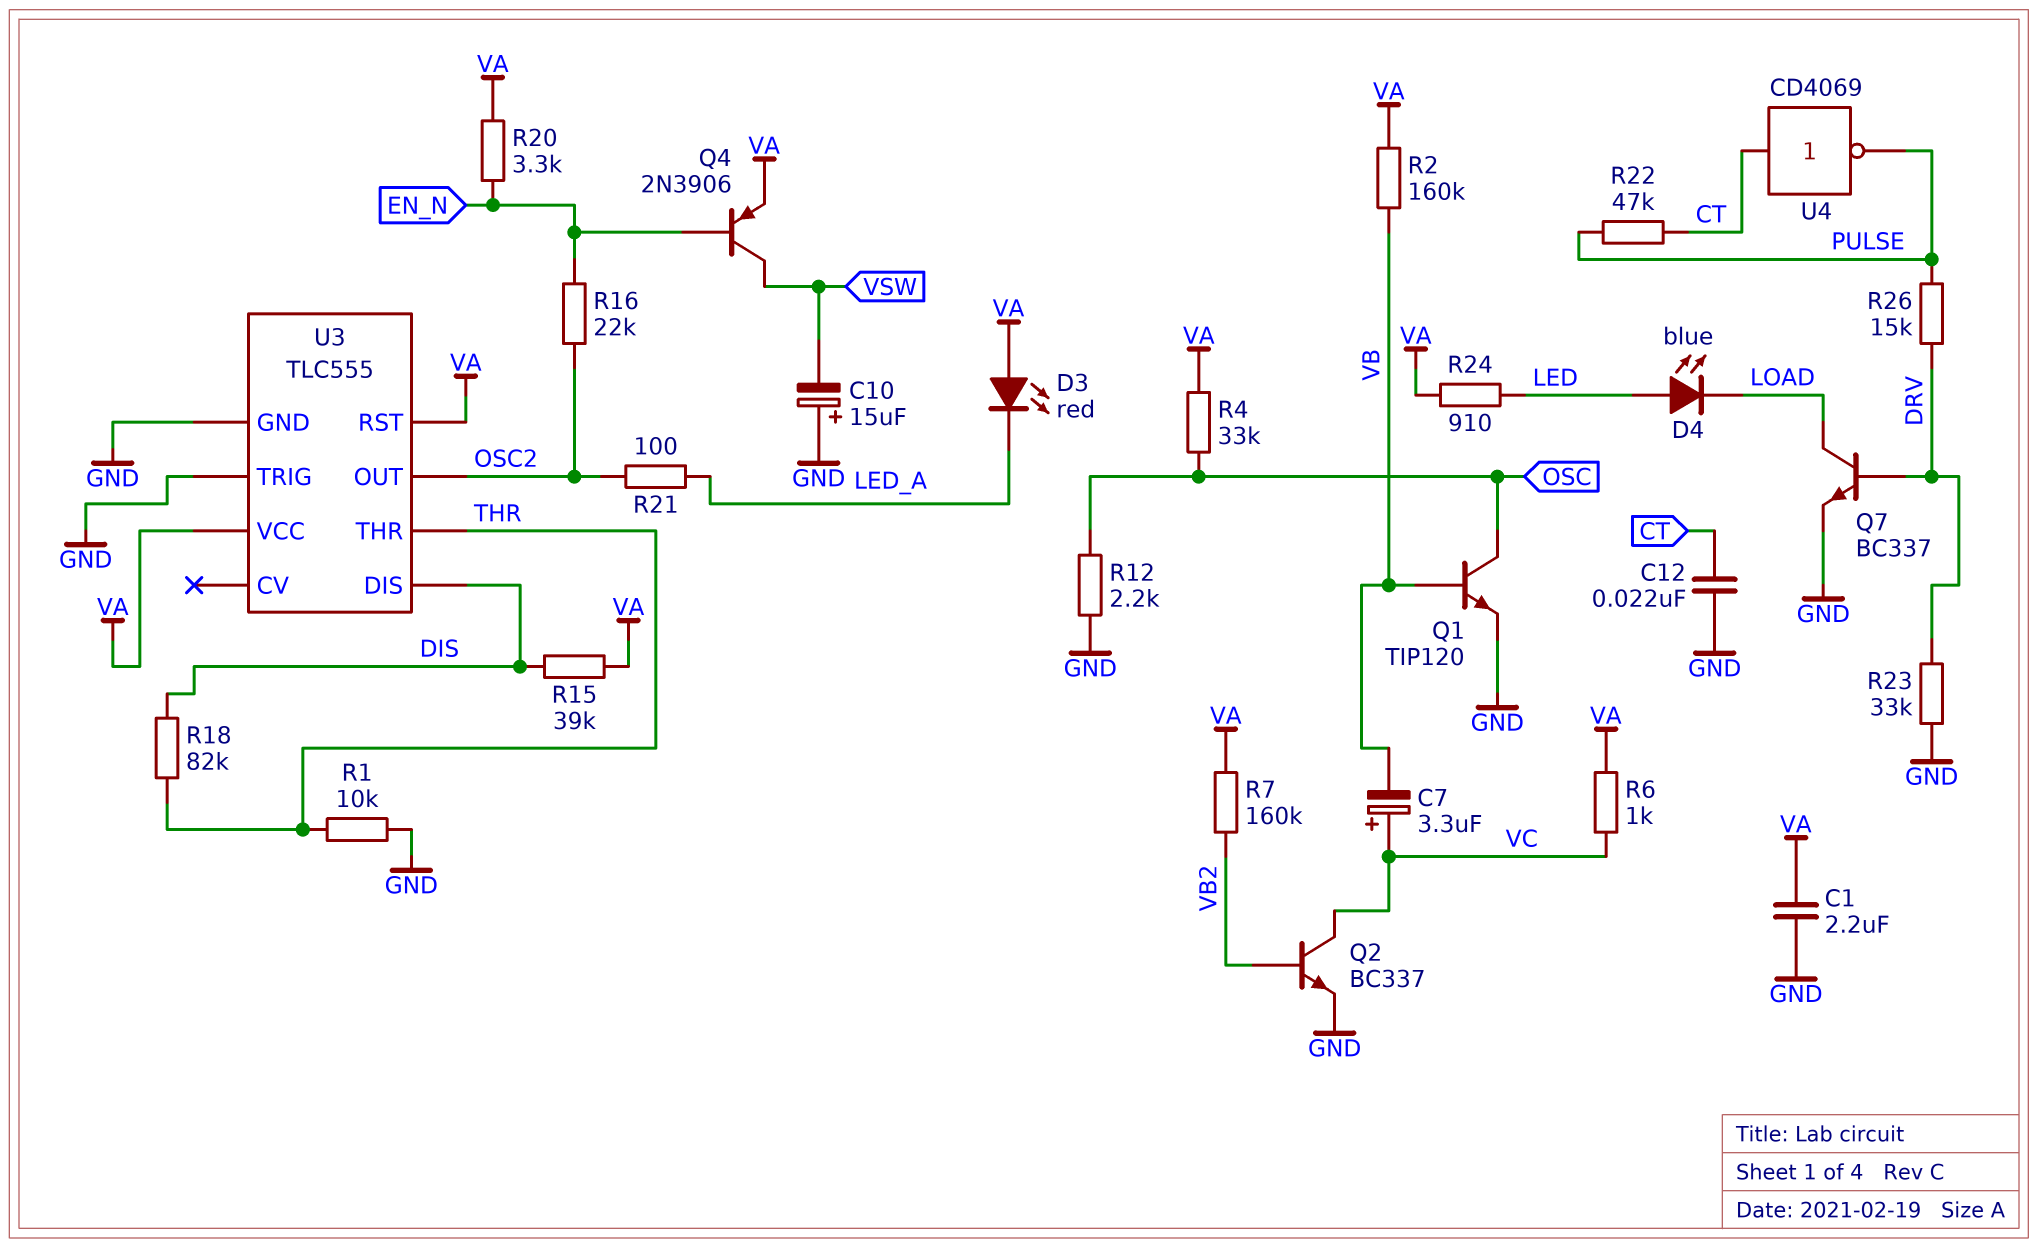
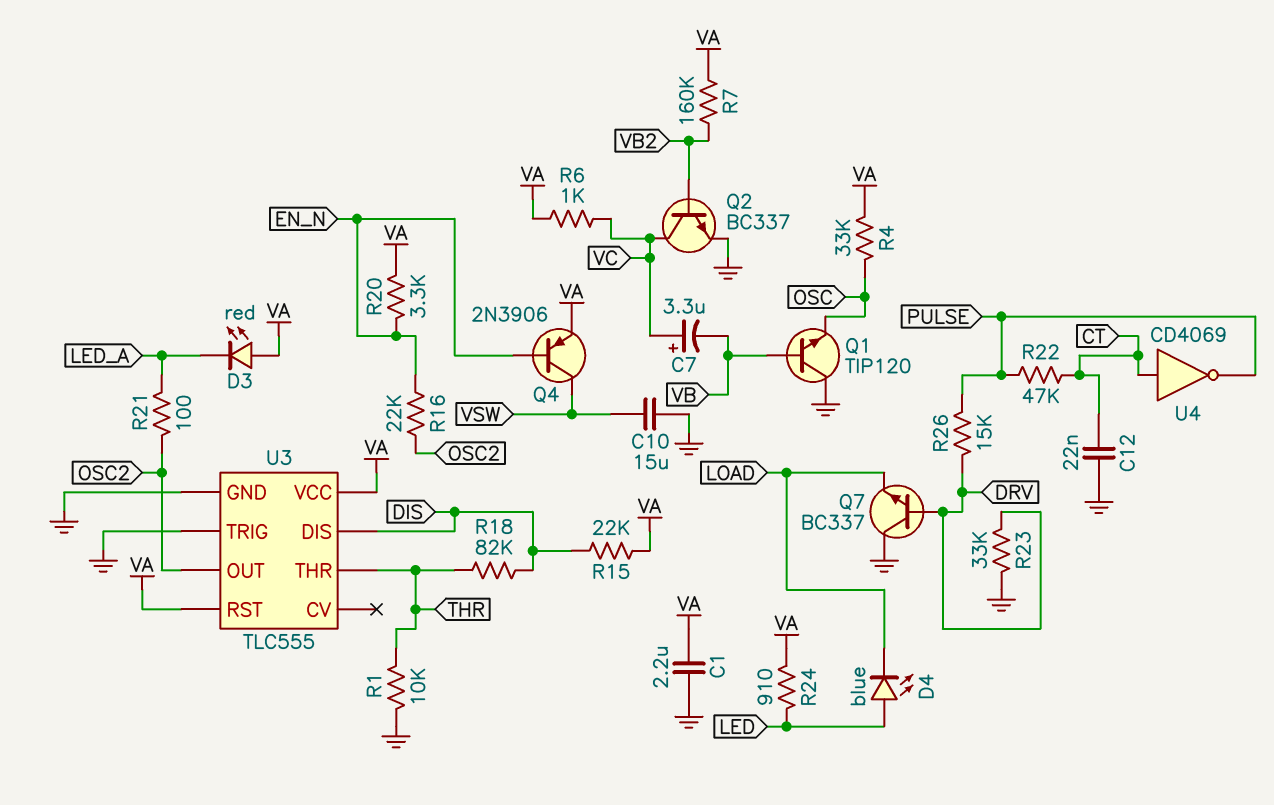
C10: 15uF (plus GND, minus VSW) -> 15uF (GND, VSW)
Q1: NPN TIP120 (B VB, C OSC, E GND) -> NPN TIP120 (B VB, C GND, E OSC)
Q7: NPN BC337 (B DRV, C LOAD, E GND) -> NPN BC337 (B DRV, C GND, E LOAD)
R2: 160k (VA, VB) -> none
R12: 2.2k (GND, OSC) -> none
R15: 39k (DIS, VA) -> 22k (DIS, VA)

